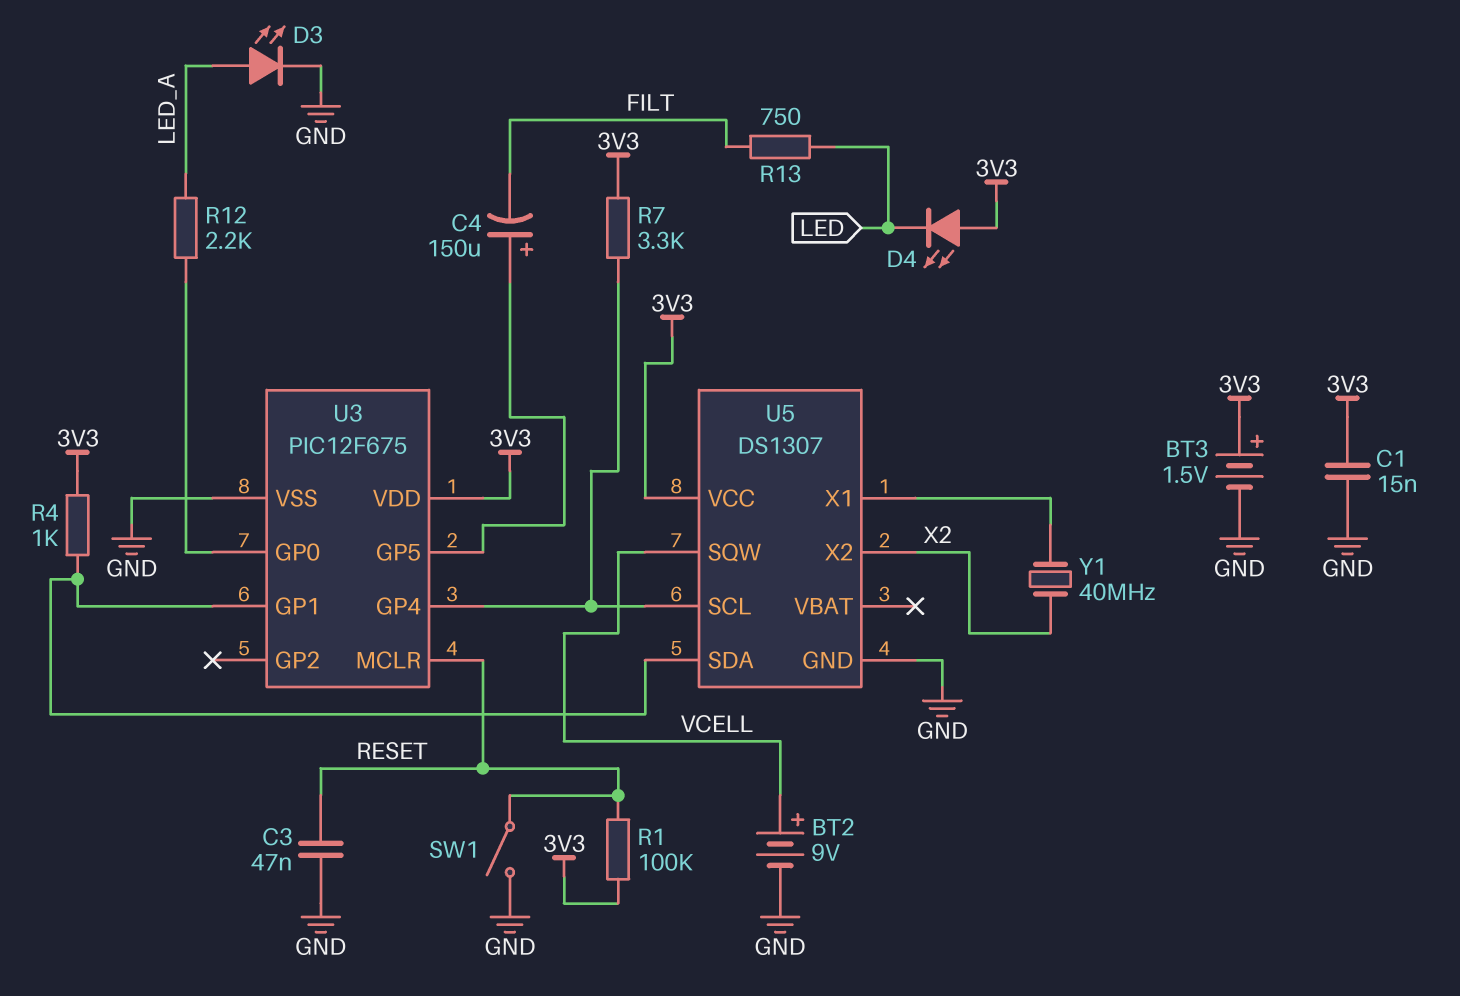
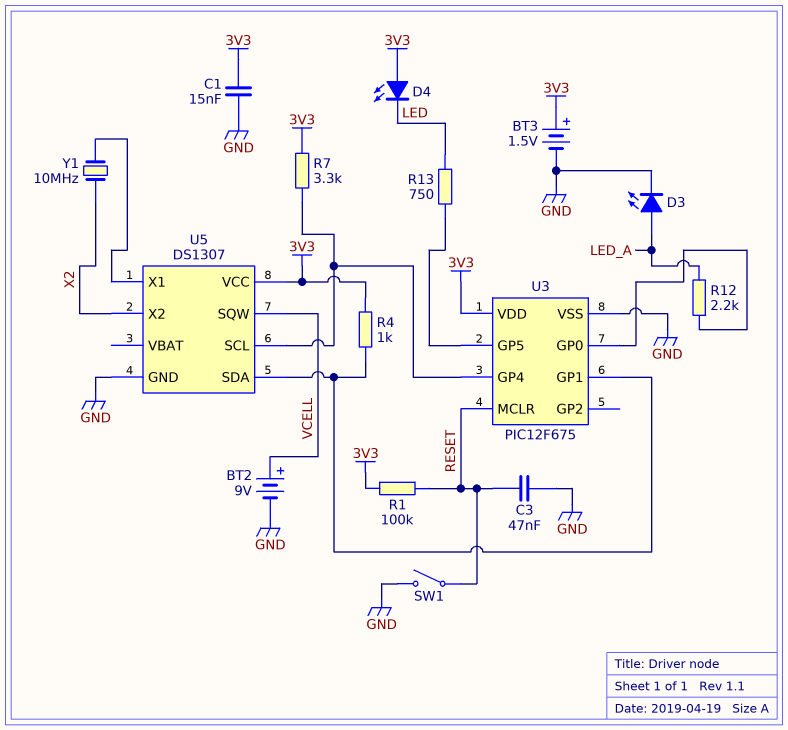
C4: 150uF (plus U3/GP5, minus FILT) -> none
R13: 750 (FILT, LED) -> 750 (LED, U3/GP5)
Y1: 40MHz (U5/X1, X2) -> 10MHz (U5/X1, X2)

